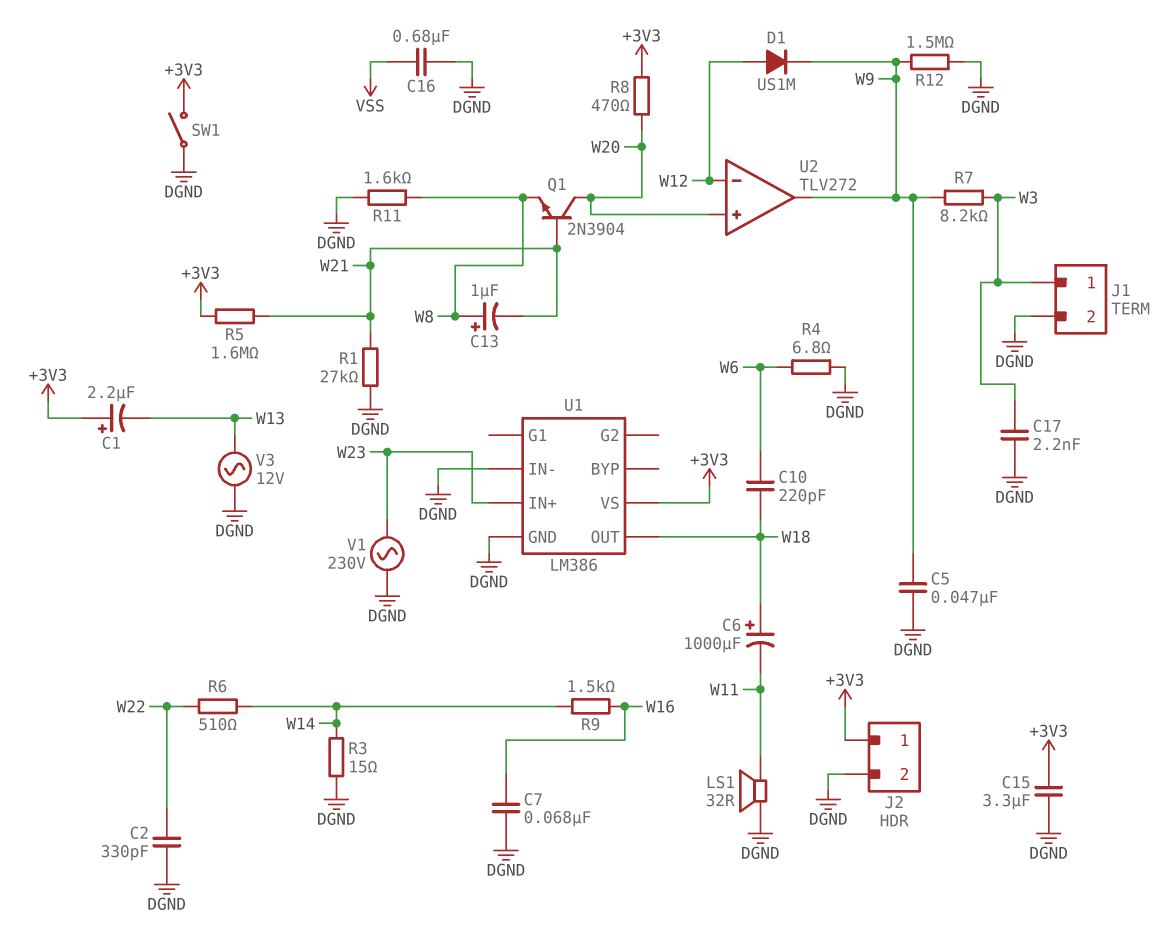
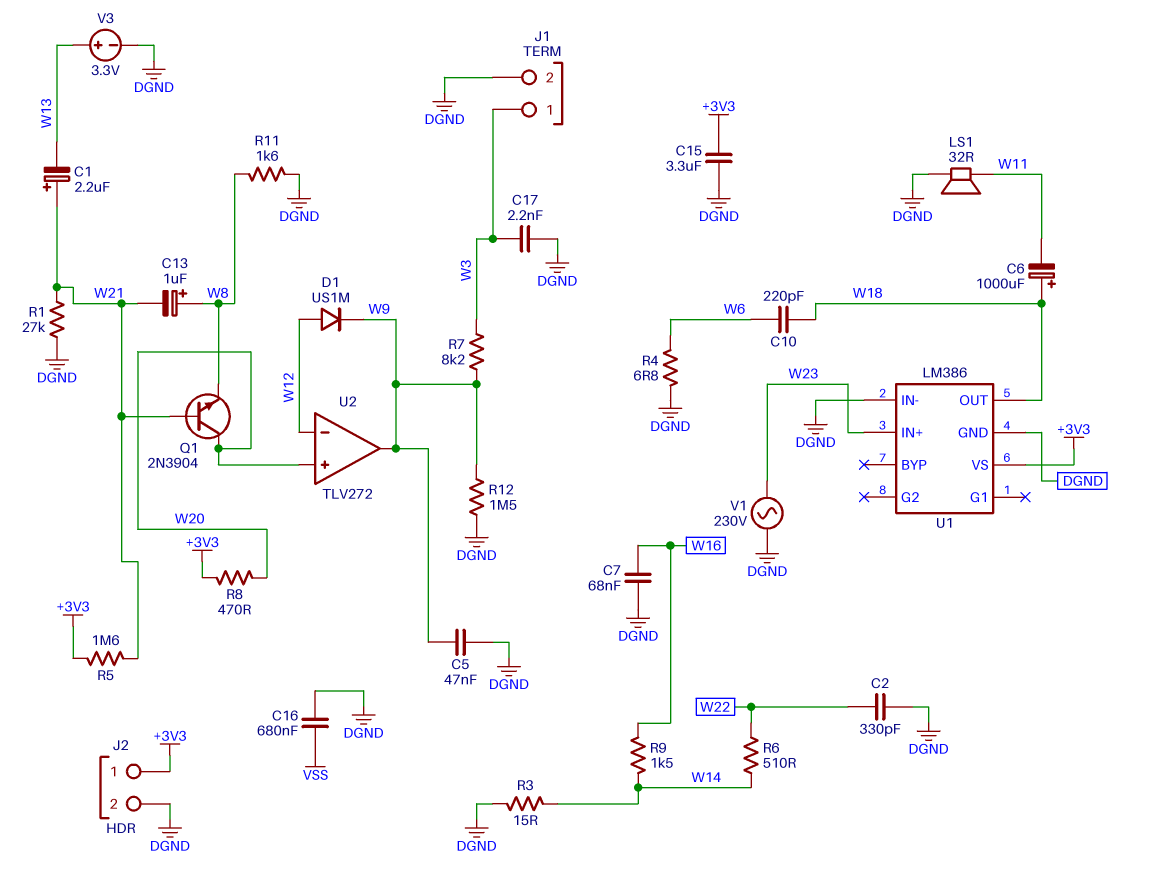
C1: 2.2uF (plus +3V3, minus W13) -> 2.2uF (plus W21, minus W13)
SW1: switch (+3V3, DGND) -> none
V3: AC 12V (DGND, W13) -> 3.3V (plus W13, minus DGND)

